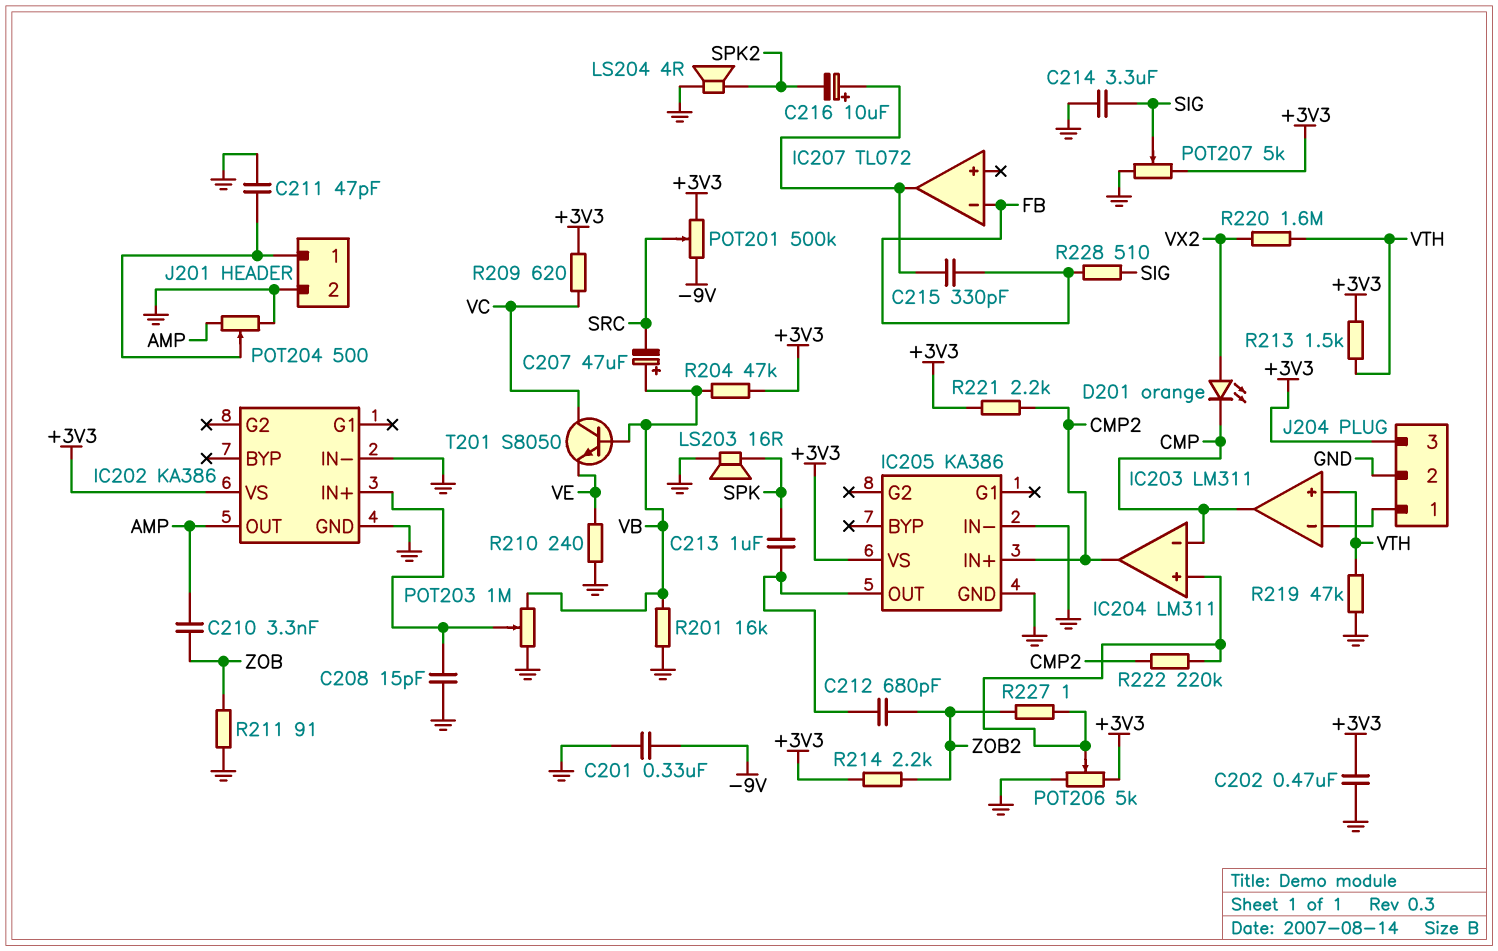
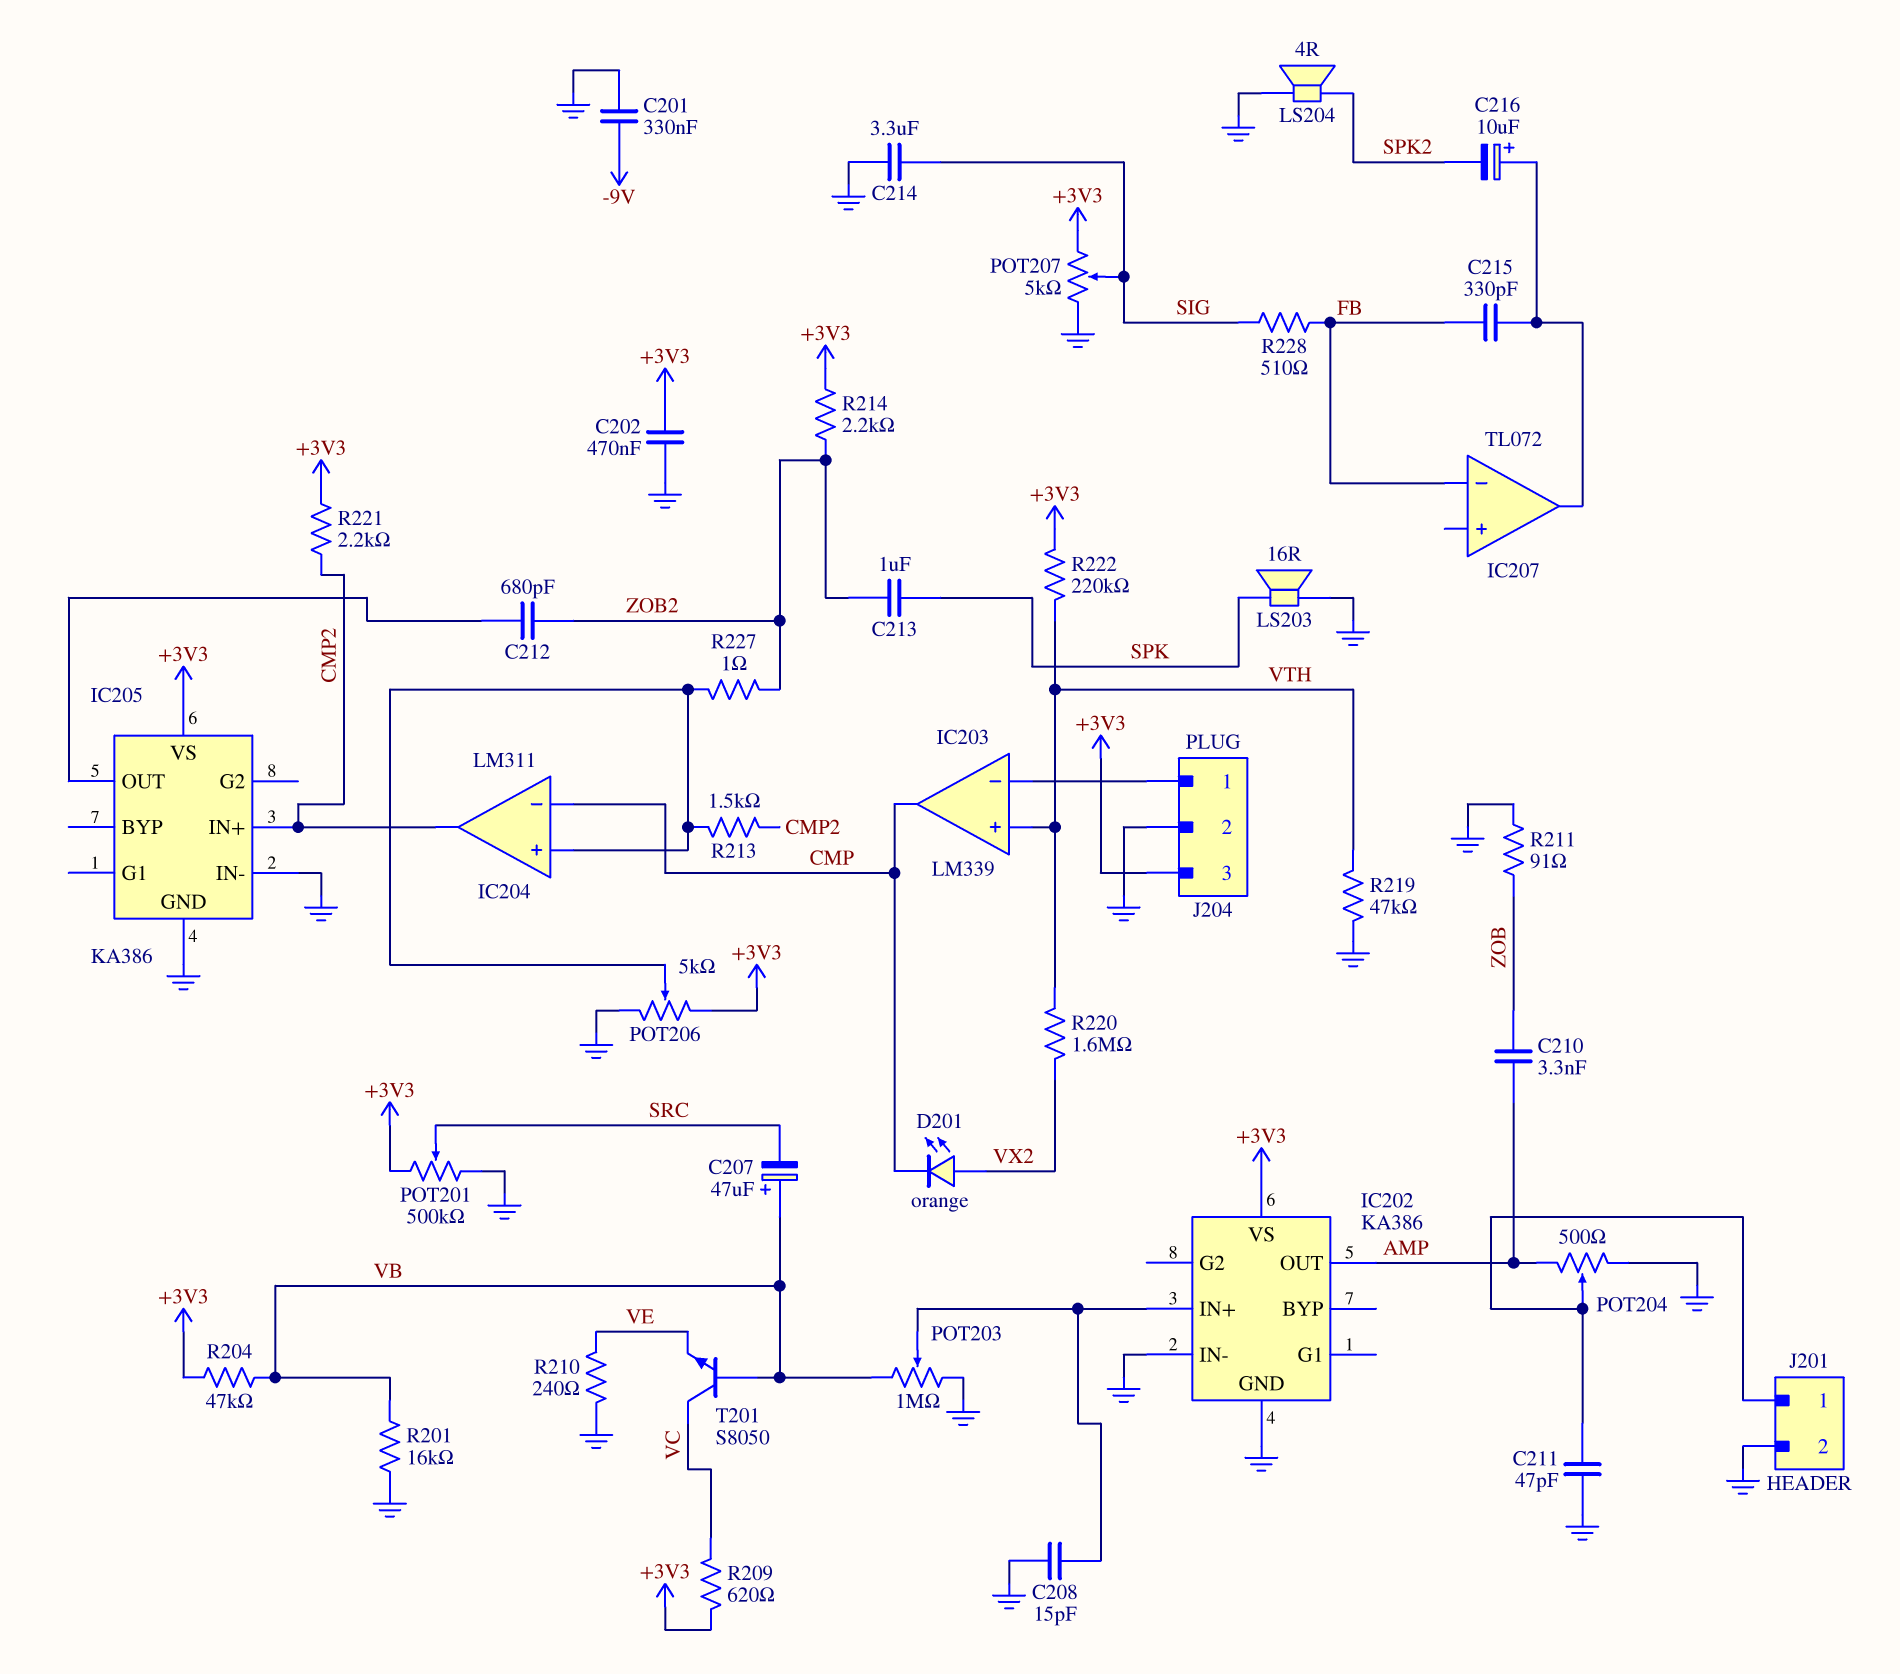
C213: 1uF (IC205/OUT, SPK) -> 1uF (SPK, ZOB2)
IC203: LM311 -> LM339
POT201: 500k (+3V3, -9V, wiper SRC) -> 500k (+3V3, GND, wiper SRC)
R213: 1.5k (+3V3, VTH) -> 1.5k (CMP2, IC204/in+)
R222: 220k (CMP2, IC204/in+) -> 220k (+3V3, VTH)

